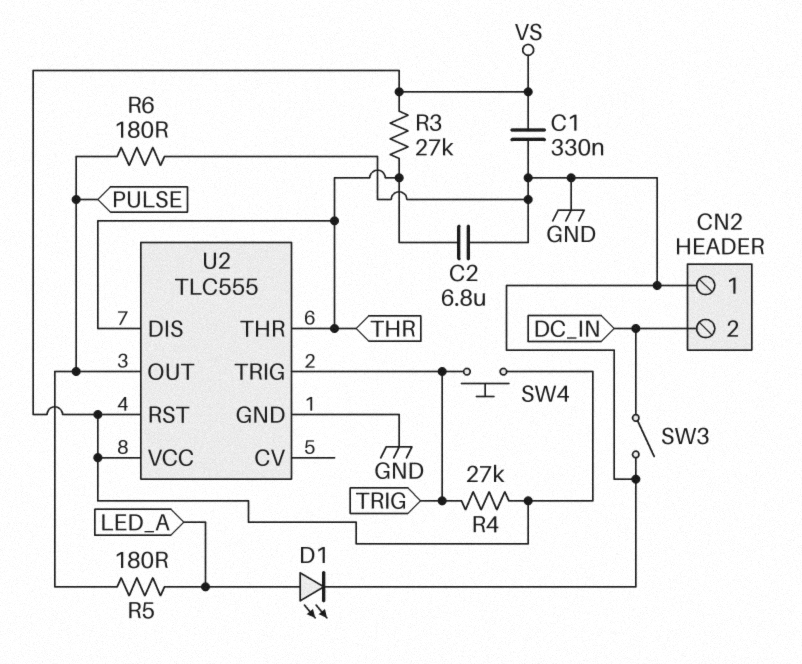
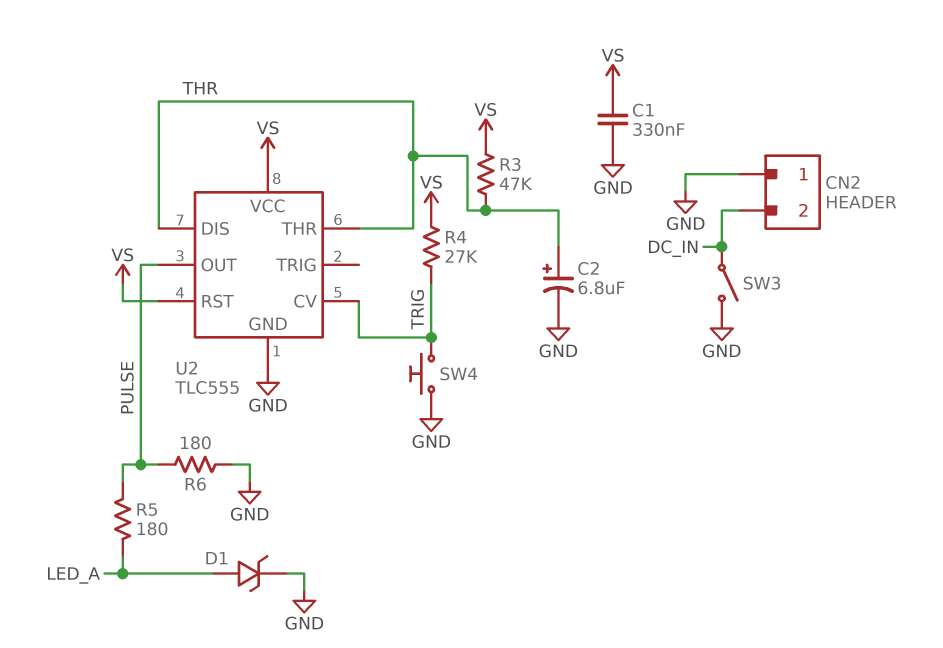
C2: 6.8uF (GND, THR) -> 6.8uF (plus THR, minus GND)
D1: LED (A LED_A, K GND) -> zener (A LED_A, K GND)
R3: 27k (THR, VS) -> 47k (THR, VS)
SW4: button (TRIG, VS) -> button (GND, TRIG)
U2 pin CV: none -> TRIG
U2 pin TRIG: TRIG -> none

